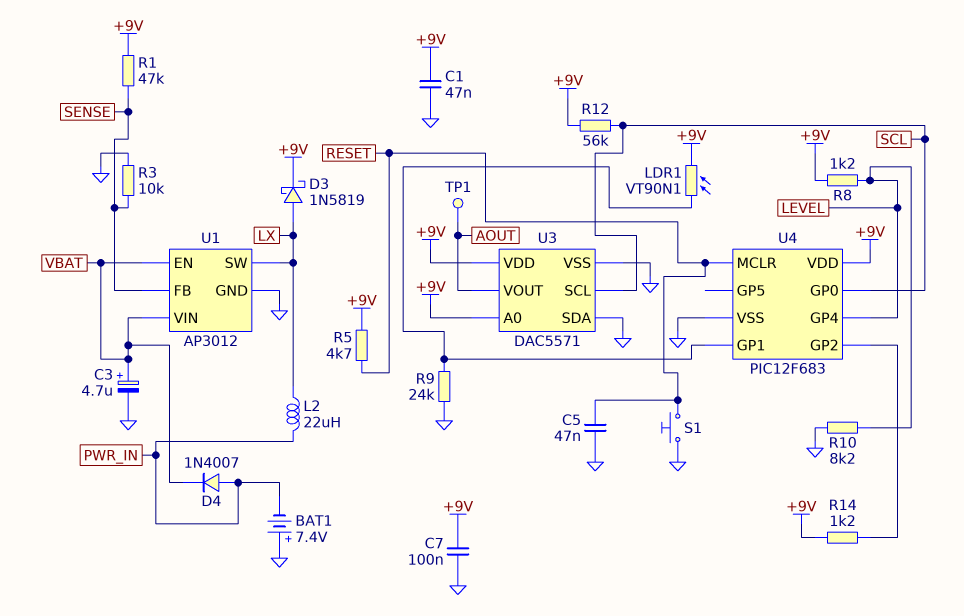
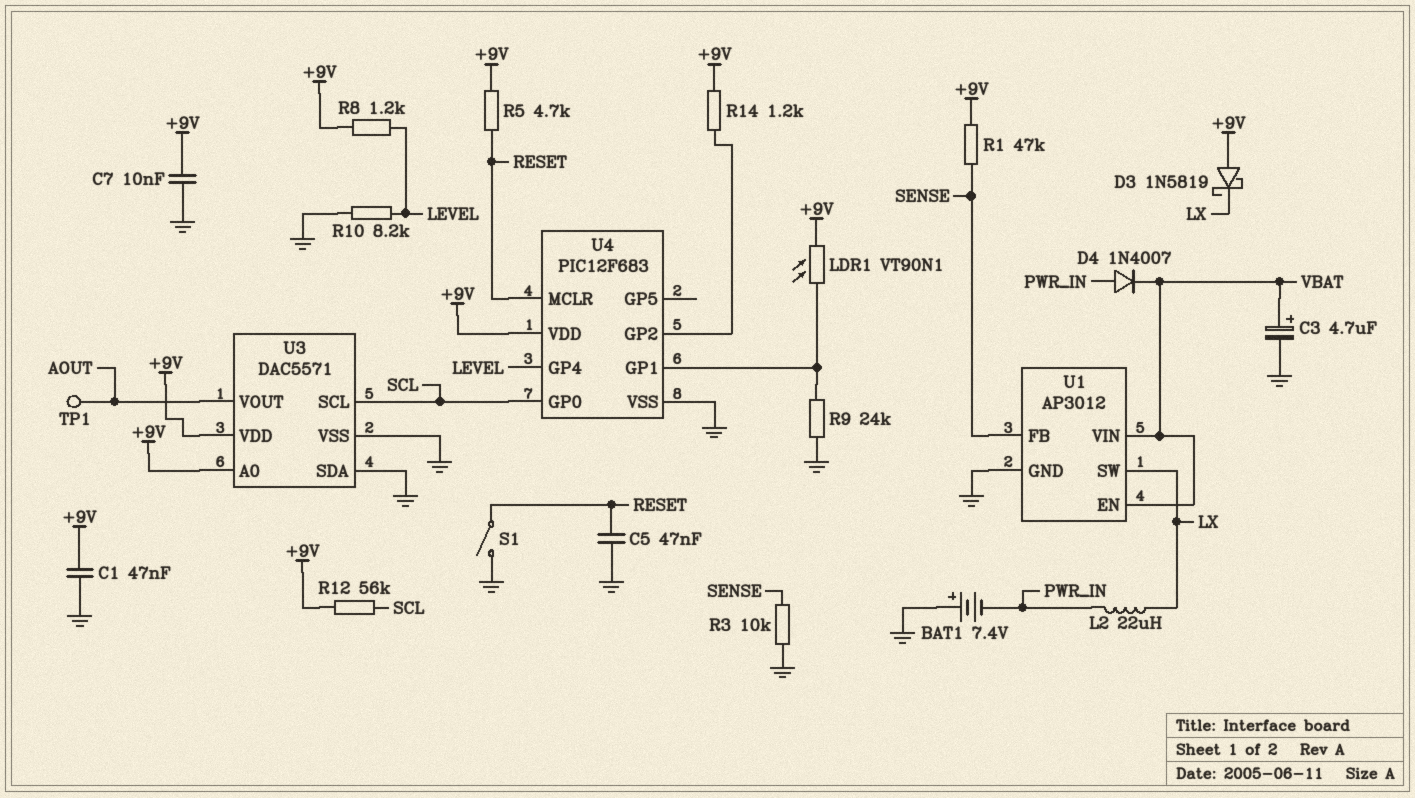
C7: 100nF (+9V, GND) -> 10nF (+9V, GND)
D3: schottky 1N5819 (A LX, K +9V) -> schottky 1N5819 (A +9V, K LX)
S1: button (GND, RESET) -> switch (GND, RESET)

